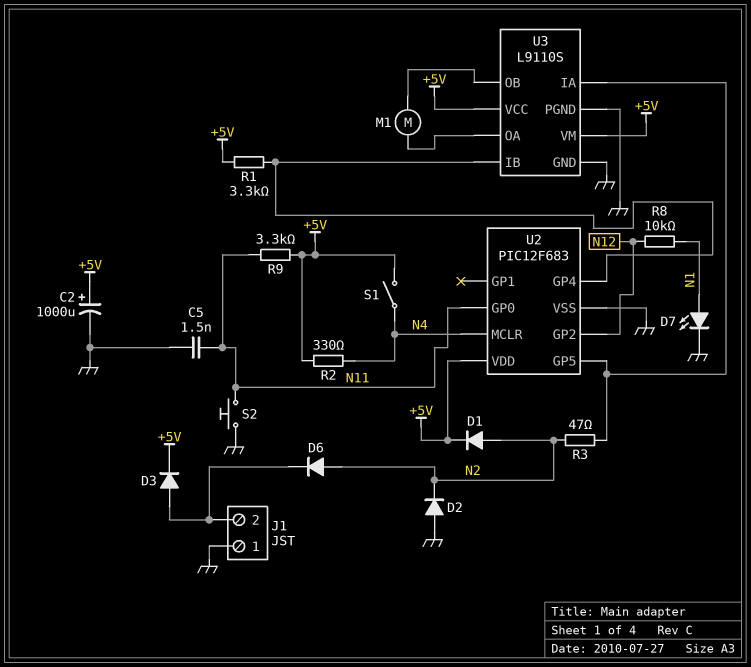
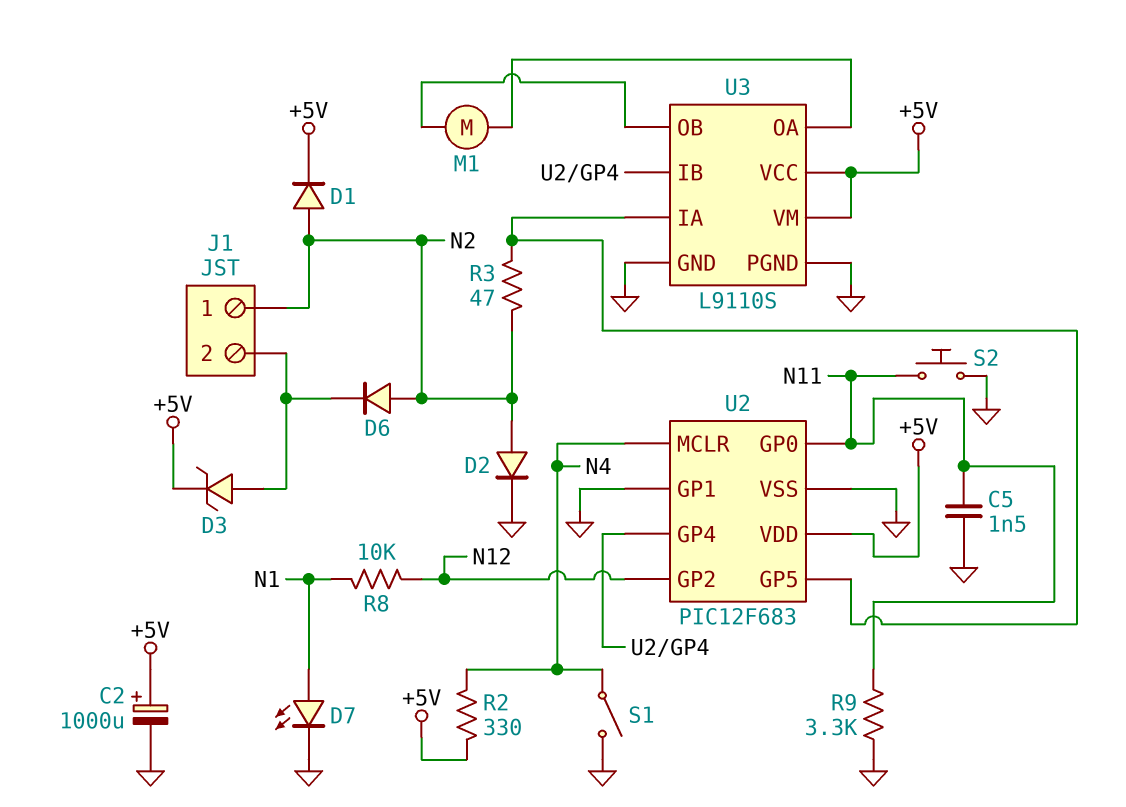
D2: diode (A GND, K N2) -> diode (A N2, K GND)
D3: diode (A J1/2, K +5V) -> zener (A J1/2, K +5V)
J1 pin 1: GND -> N2
R1: 3.3k (+5V, U2/GP4) -> none
R9: 3.3k (+5V, N11) -> 3.3k (GND, N11)
S1: switch (+5V, N4) -> switch (GND, N4)
U2 pin GP1: none -> GND

